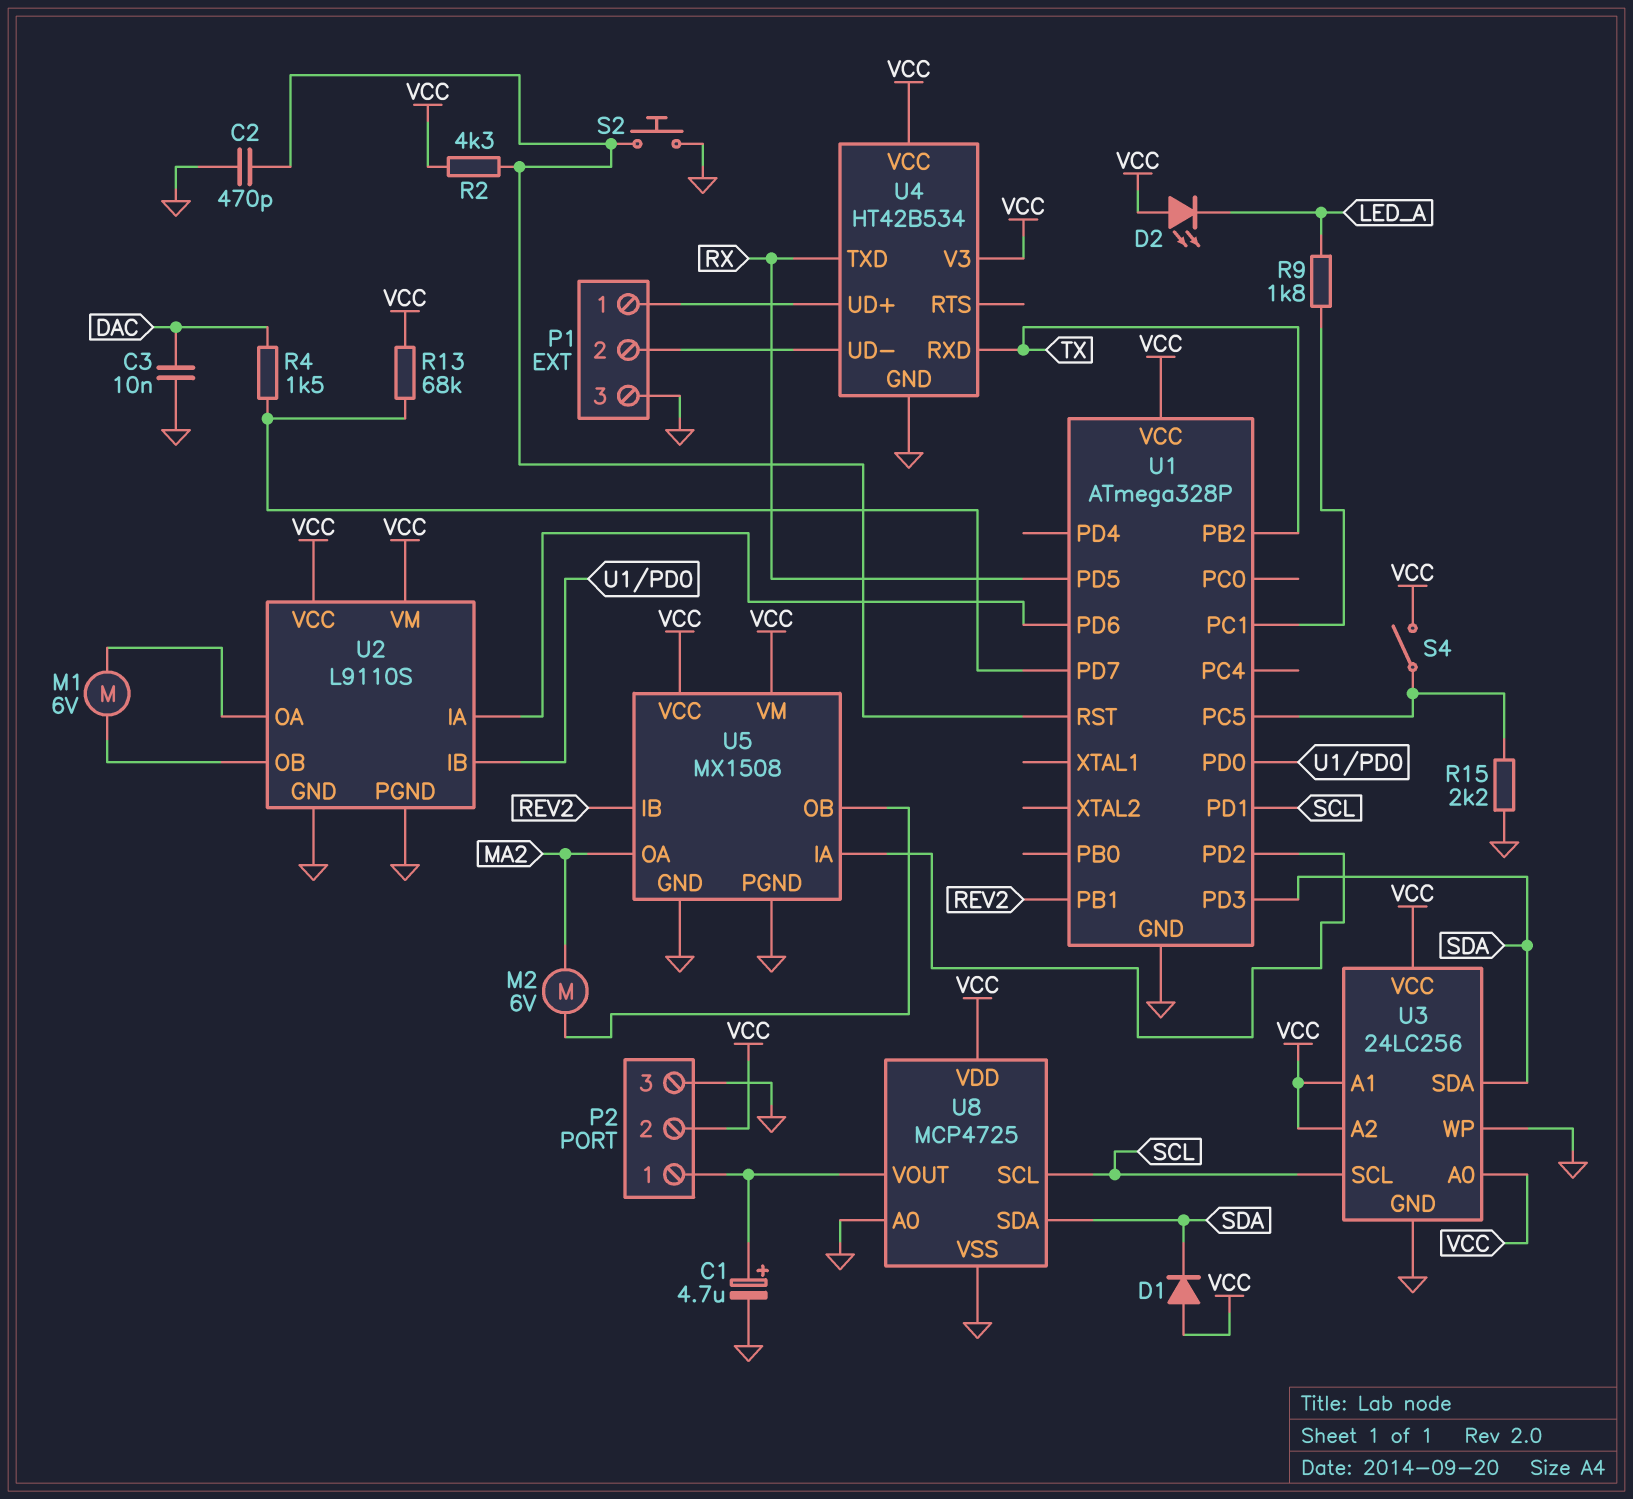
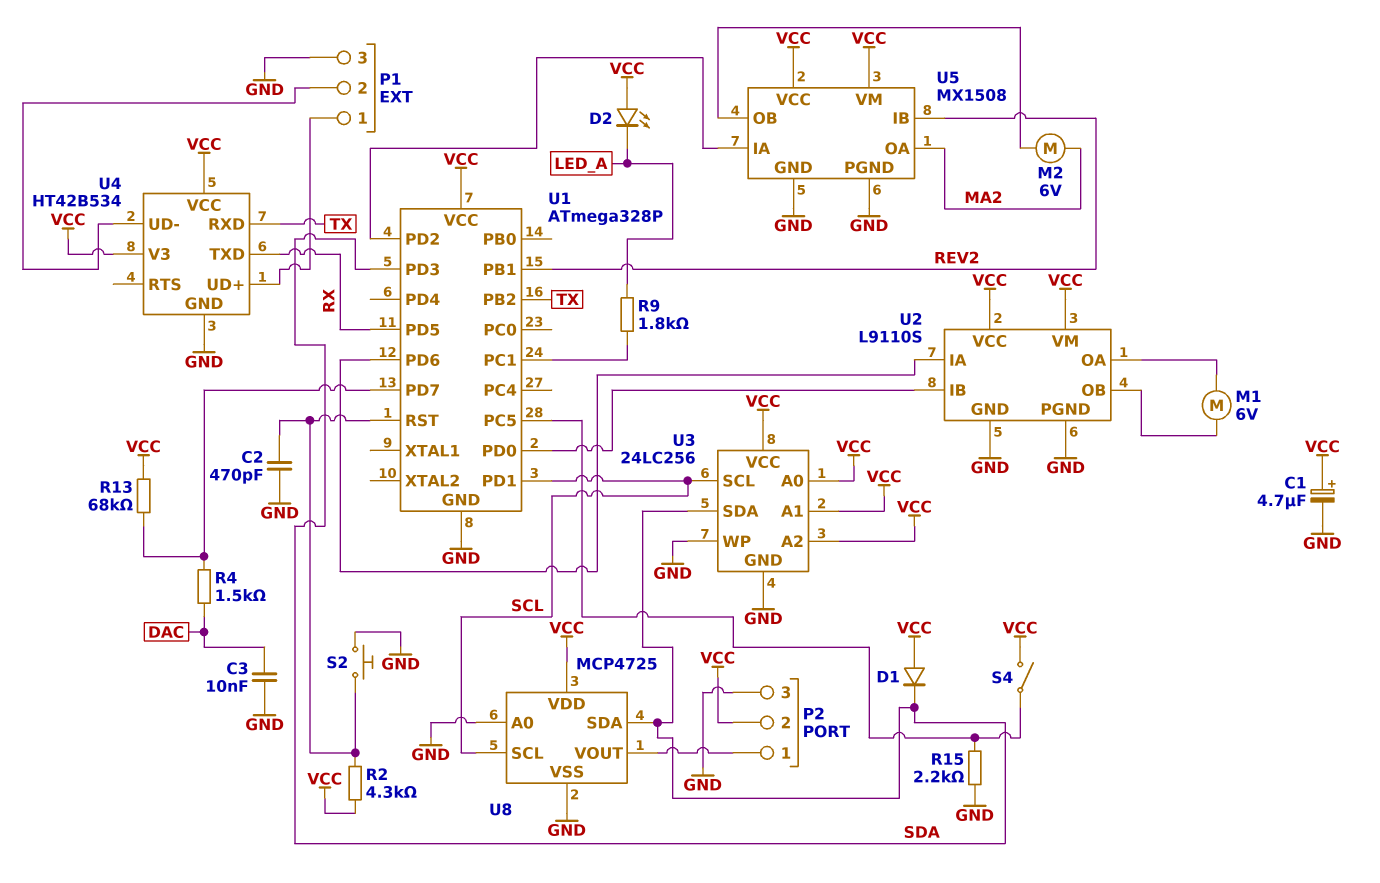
C1: 4.7uF (plus P2/1, minus GND) -> 4.7uF (plus VCC, minus GND)

